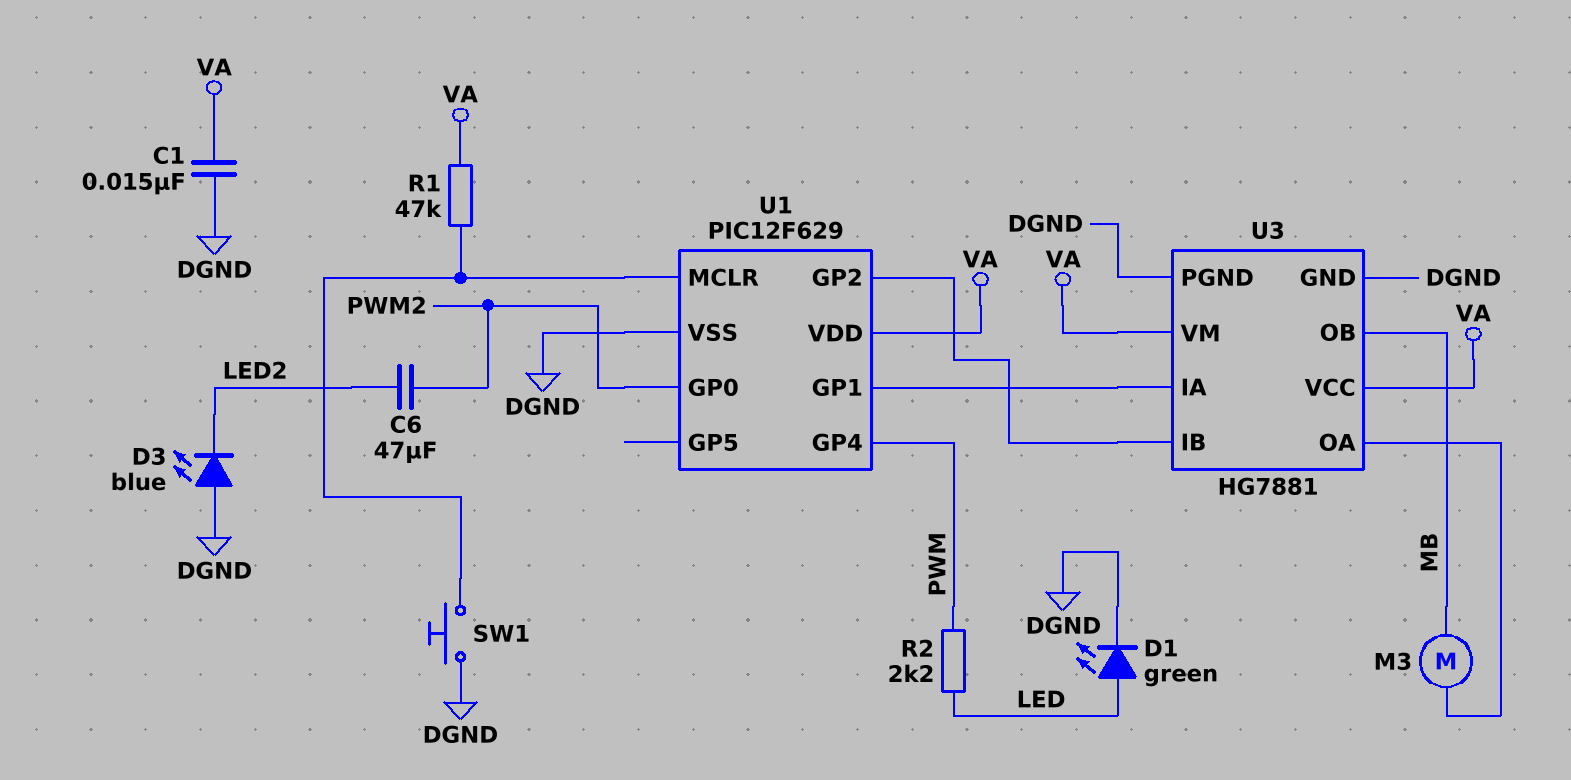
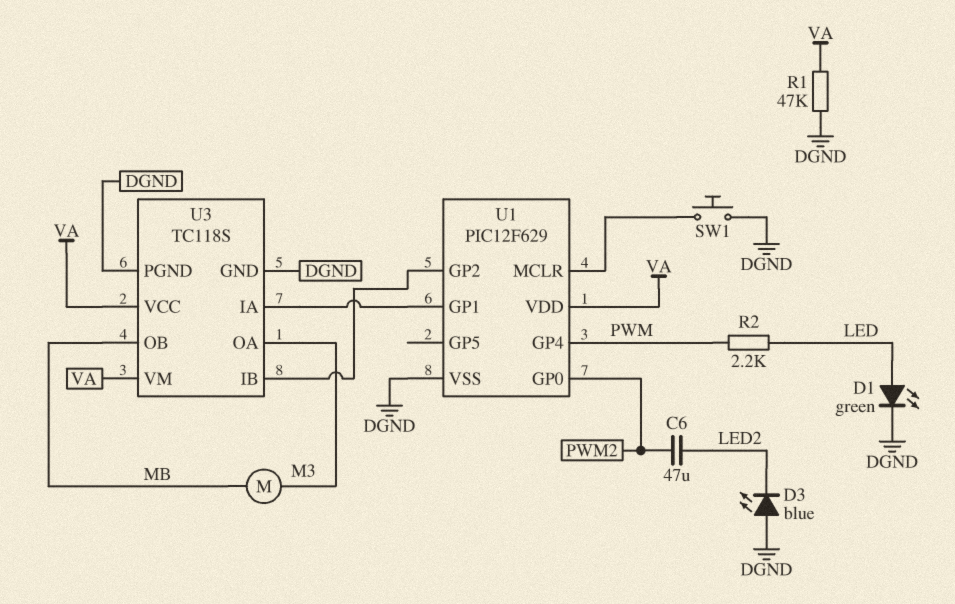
C1: 15nF (DGND, VA) -> none
R1: 47k (U1/MCLR, VA) -> 47k (DGND, VA)
U3: HG7881 -> TC118S

